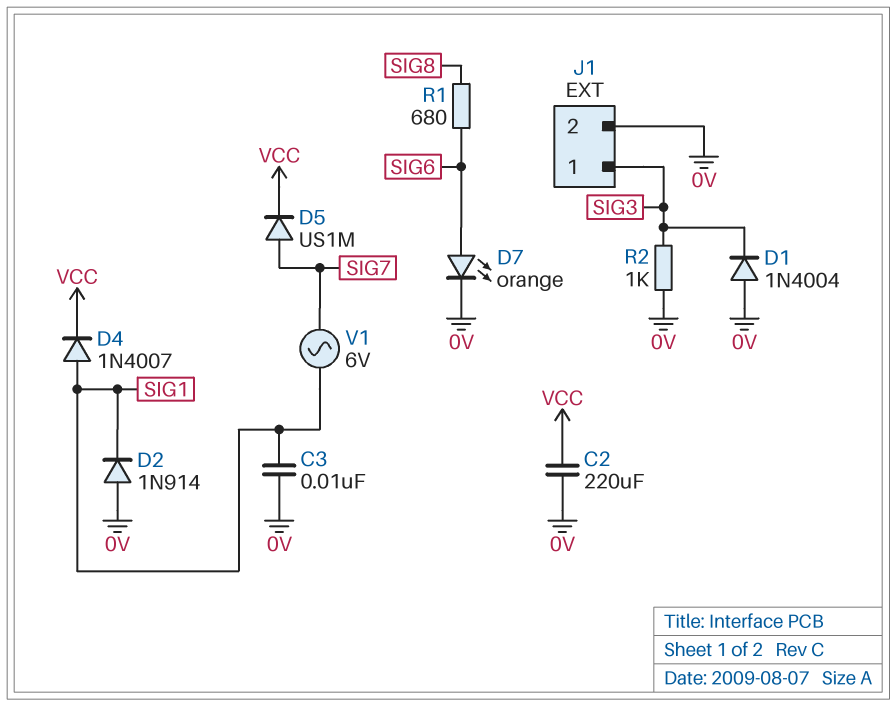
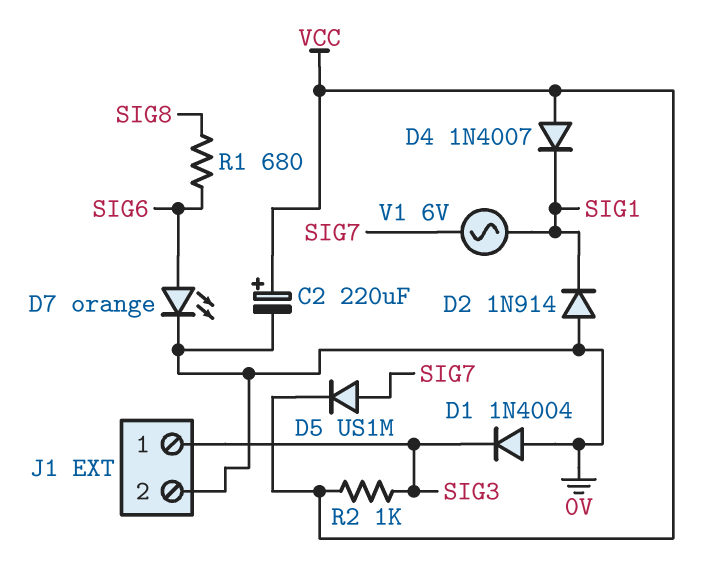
C2: 220uF (0V, VCC) -> 220uF (plus VCC, minus 0V)
C3: 10nF (0V, SIG1) -> none
D4: diode 1N4007 (A SIG1, K VCC) -> diode 1N4007 (A VCC, K SIG1)
R2: 1k (0V, SIG3) -> 1k (SIG3, VCC)

